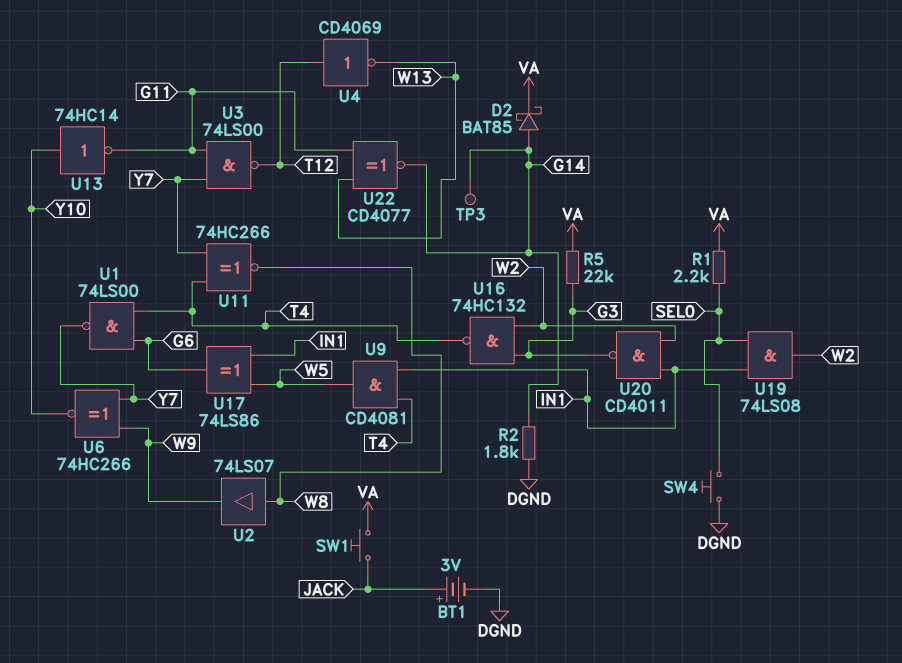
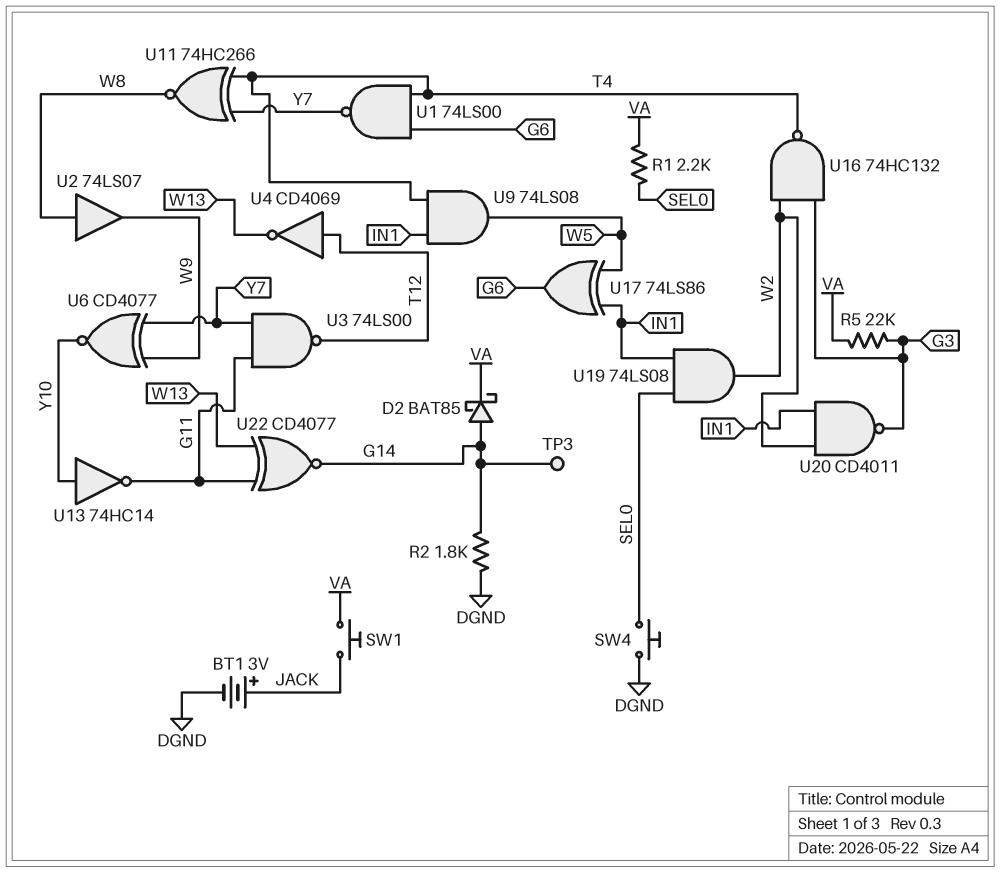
U6: XNOR 74HC266 (in W9, in Y7, out Y10) -> XNOR CD4077 (in W9, in Y7, out Y10)
U9: AND CD4081 (in IN1, in T4, out W5) -> AND 74LS08 (in IN1, in T4, out W5)

